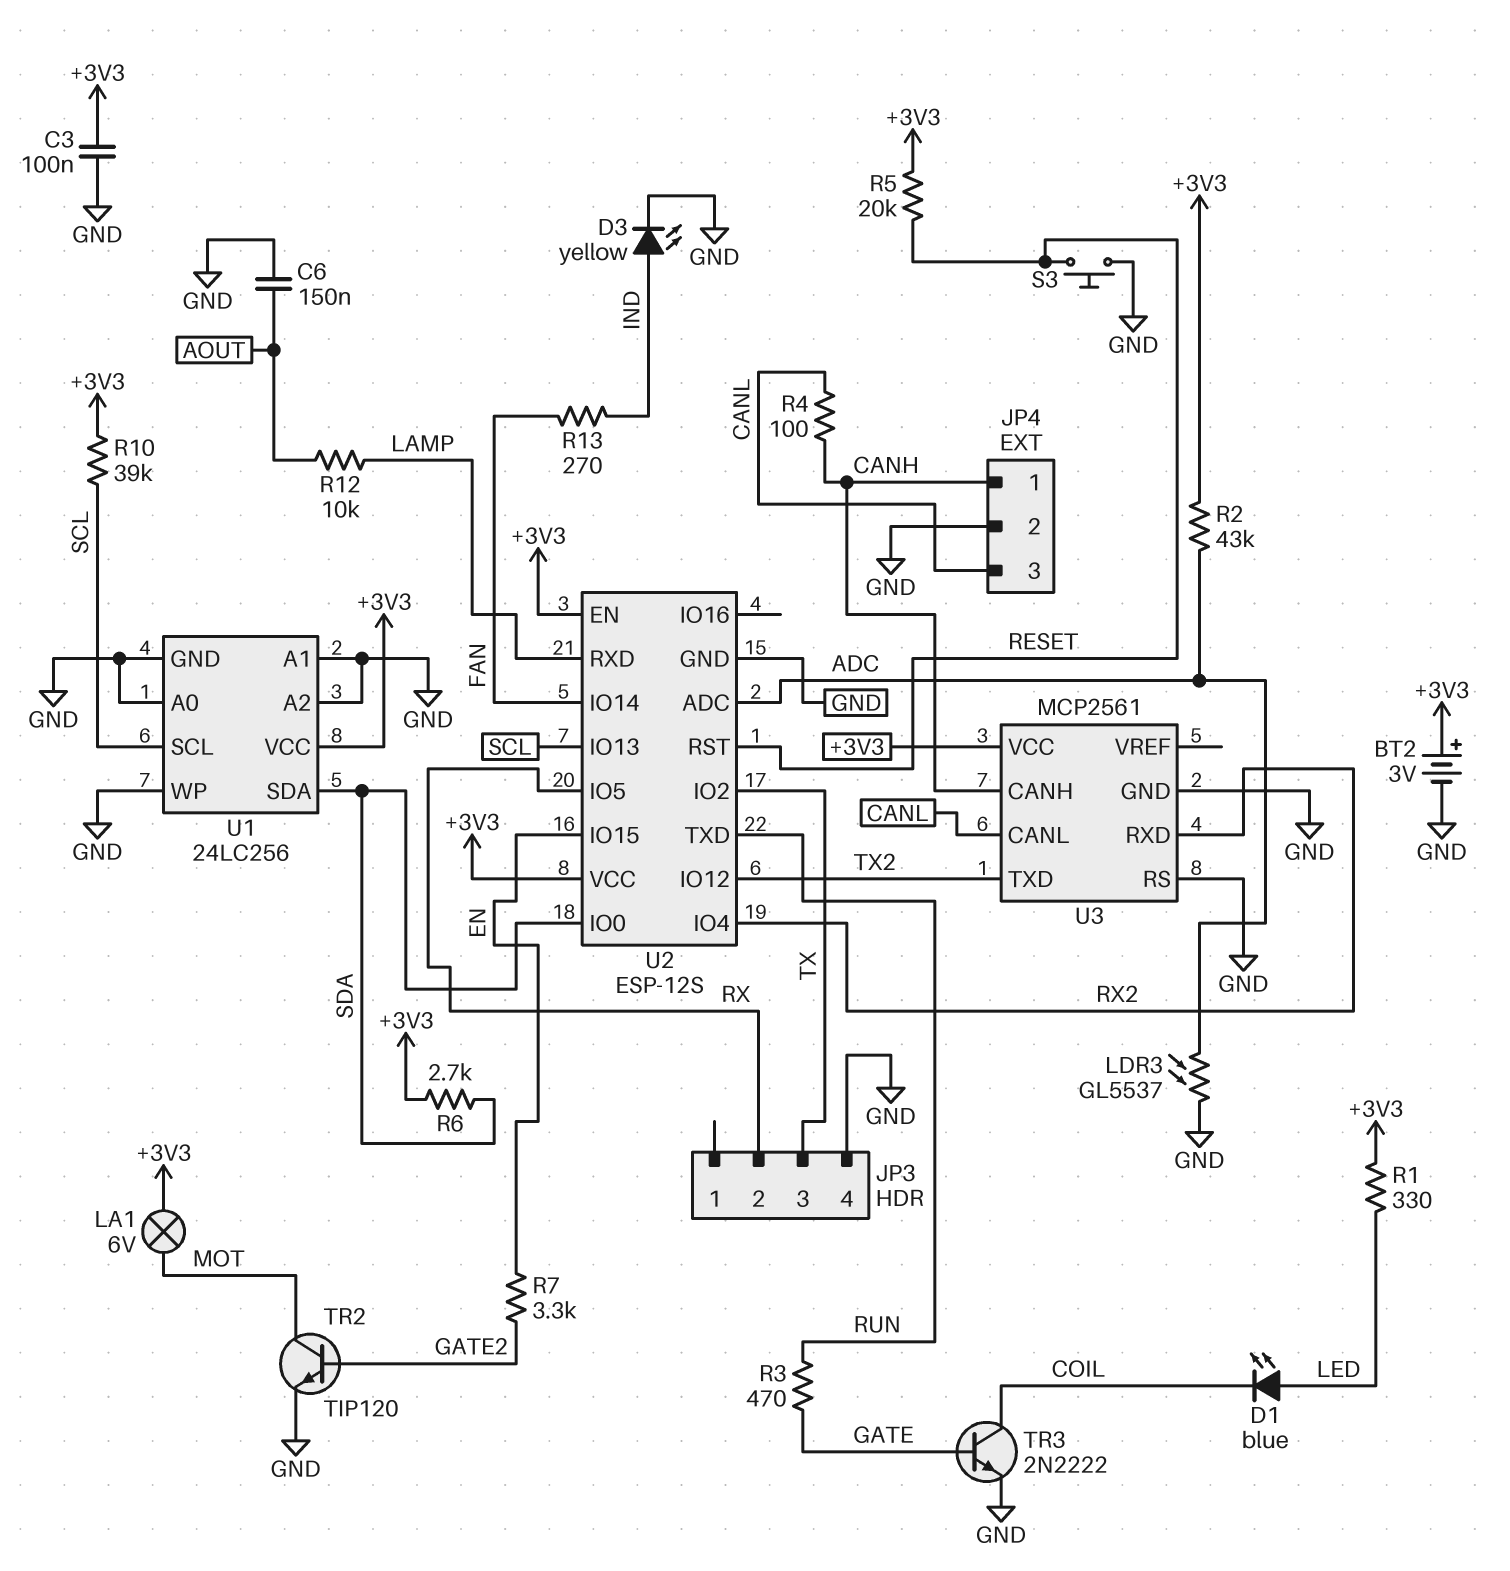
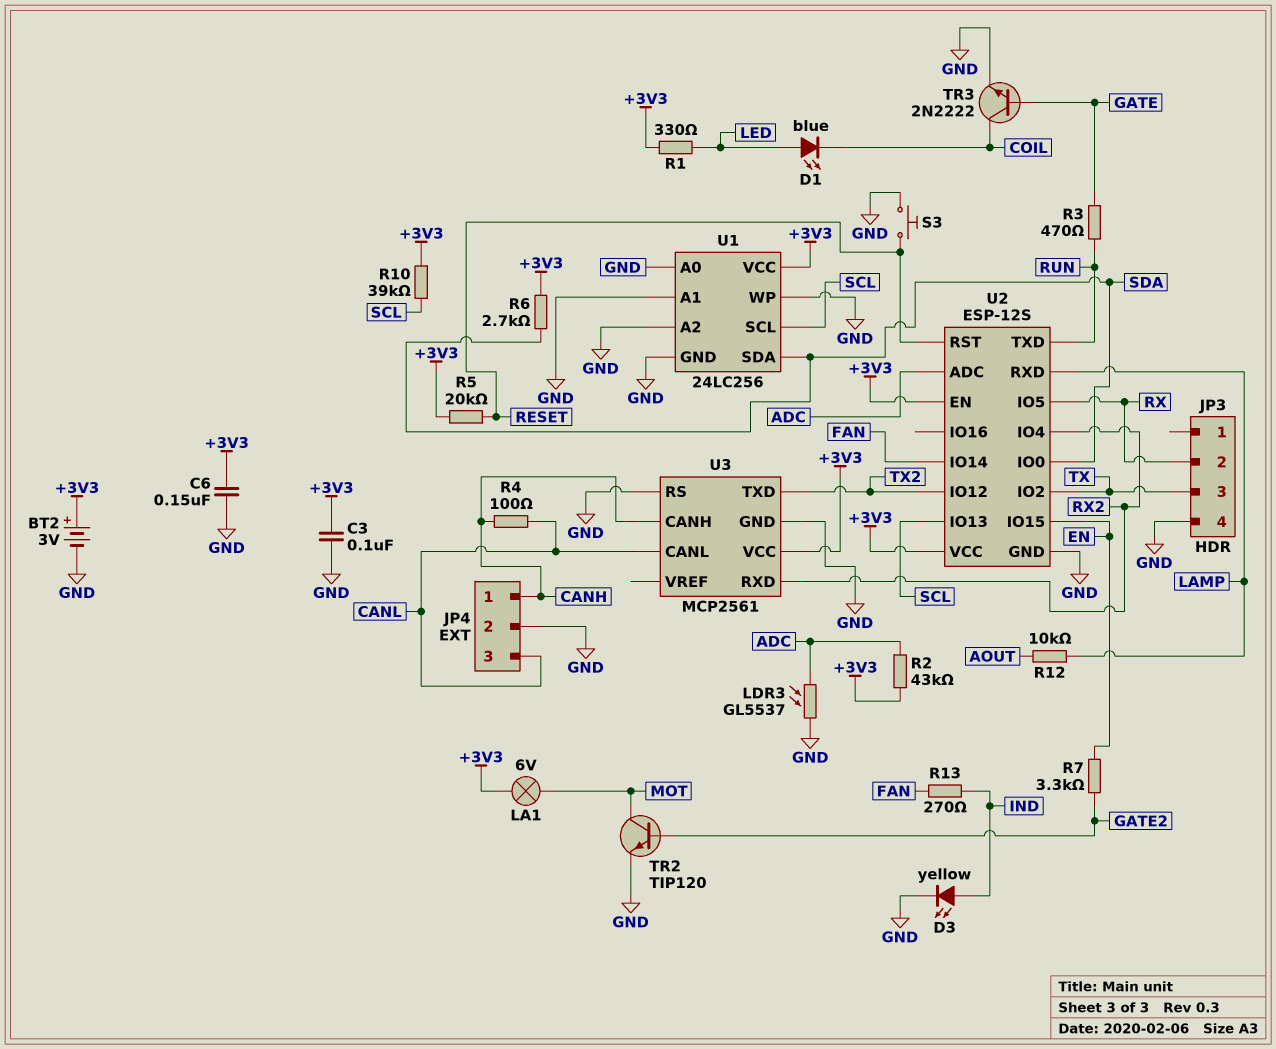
C6: 150nF (AOUT, GND) -> 150nF (+3V3, GND)

